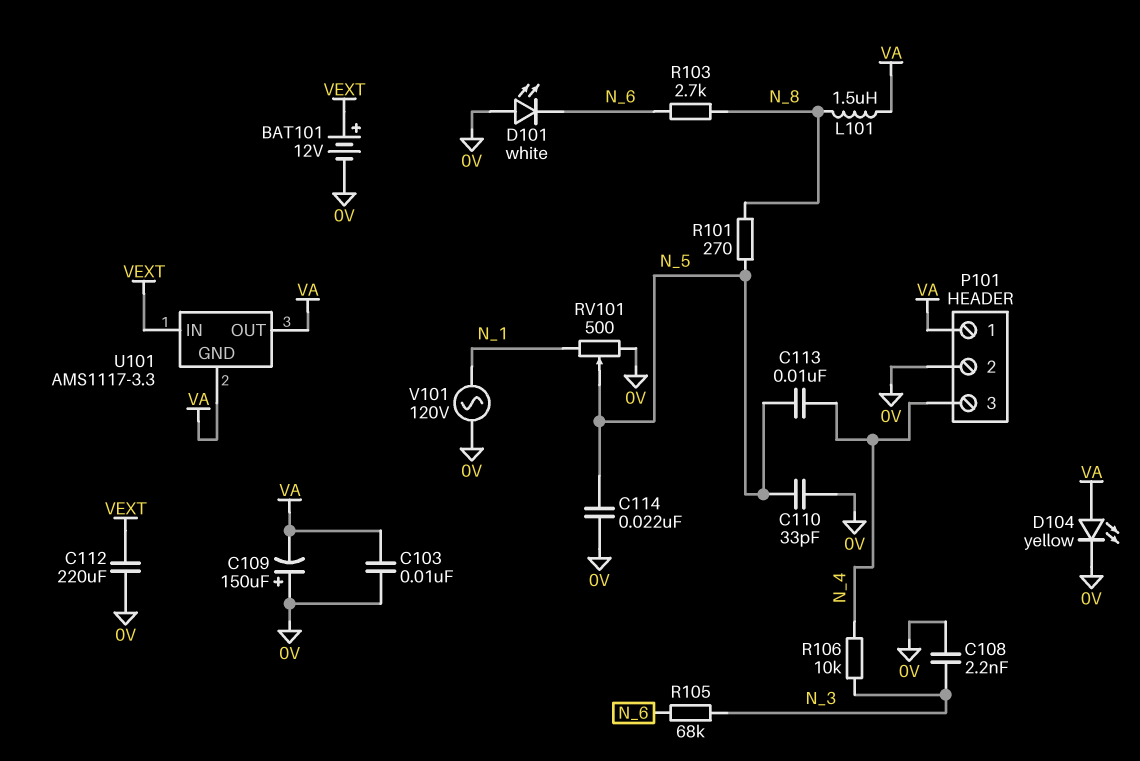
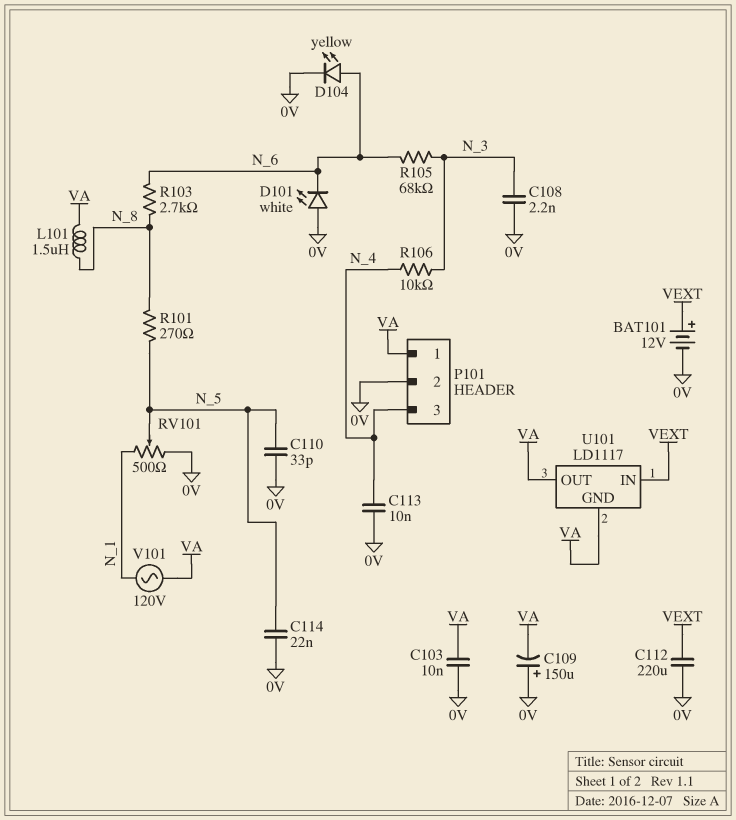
C113: 10nF (N_4, N_5) -> 10nF (0V, N_4)
D104: LED yellow (A VA, K 0V) -> LED yellow (A N_6, K 0V)
U101: AMS1117-3.3 -> LD1117
V101: AC 120V (0V, N_1) -> AC 120V (N_1, VA)

